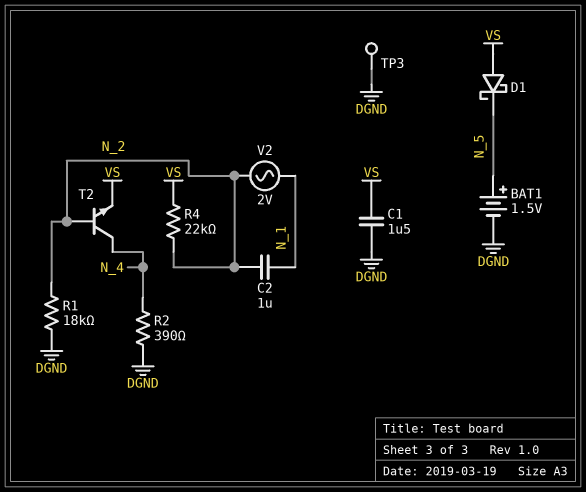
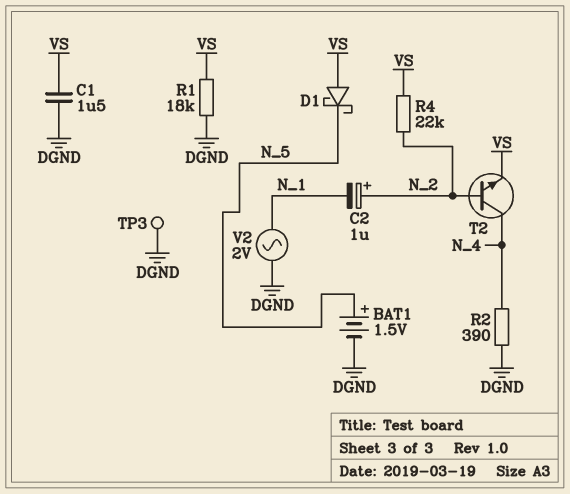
C2: 1uF (N_1, N_2) -> 1uF (plus N_2, minus N_1)
R1: 18k (DGND, N_2) -> 18k (DGND, VS)
V2: AC 2V (N_1, N_2) -> AC 2V (DGND, N_1)

